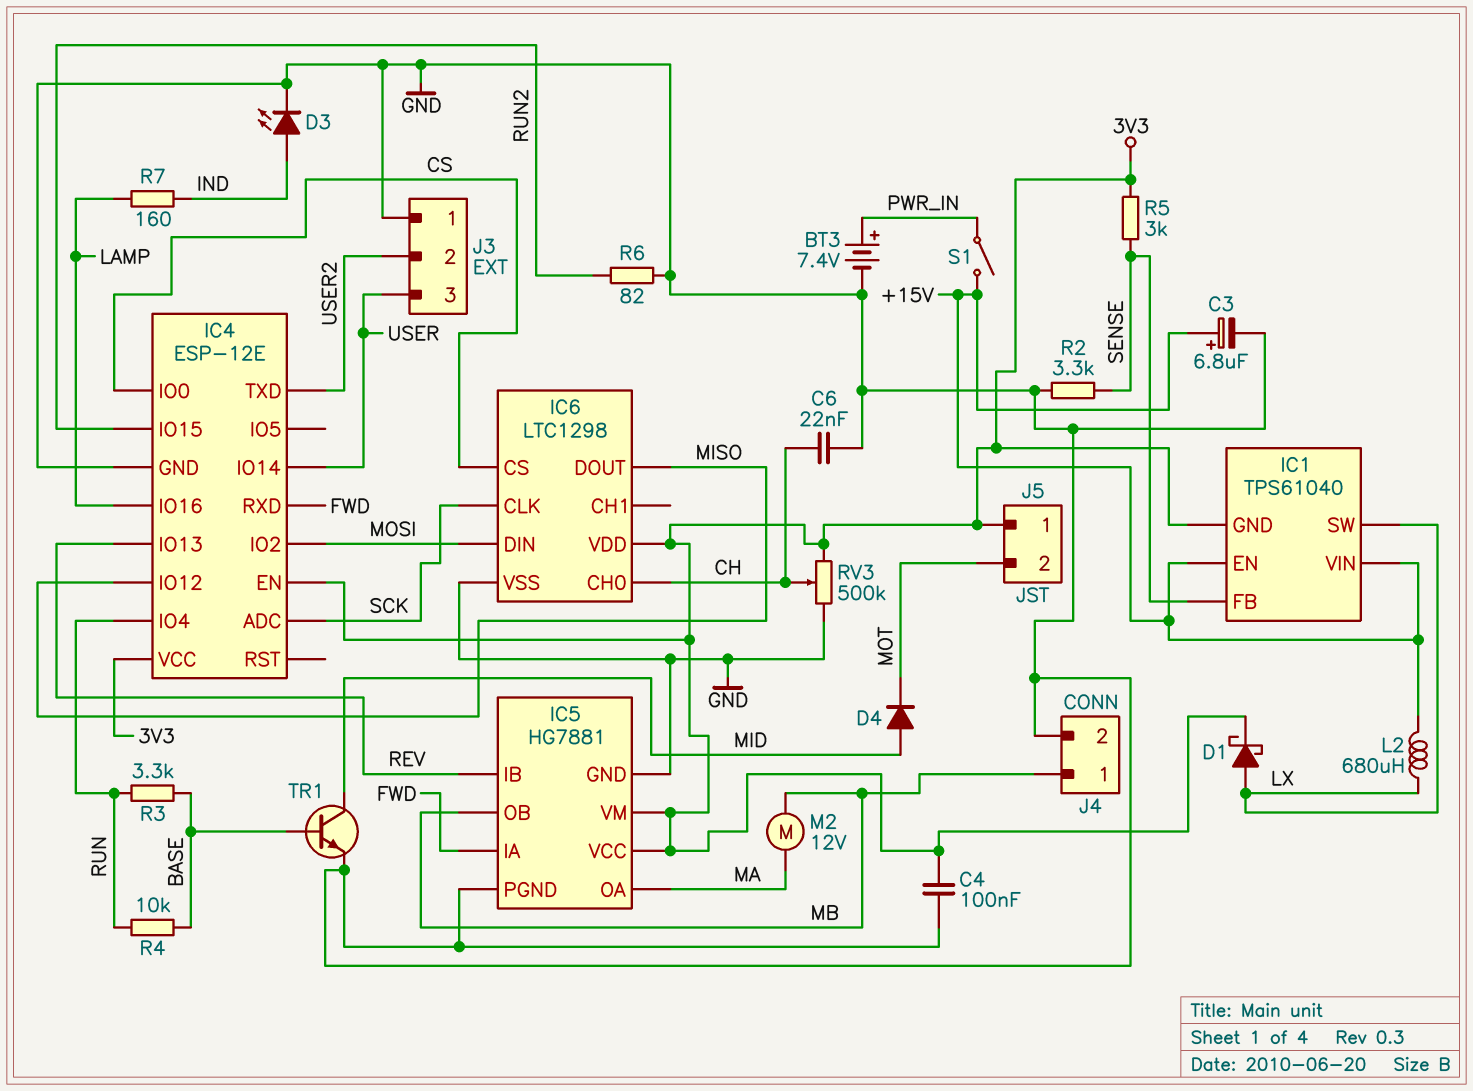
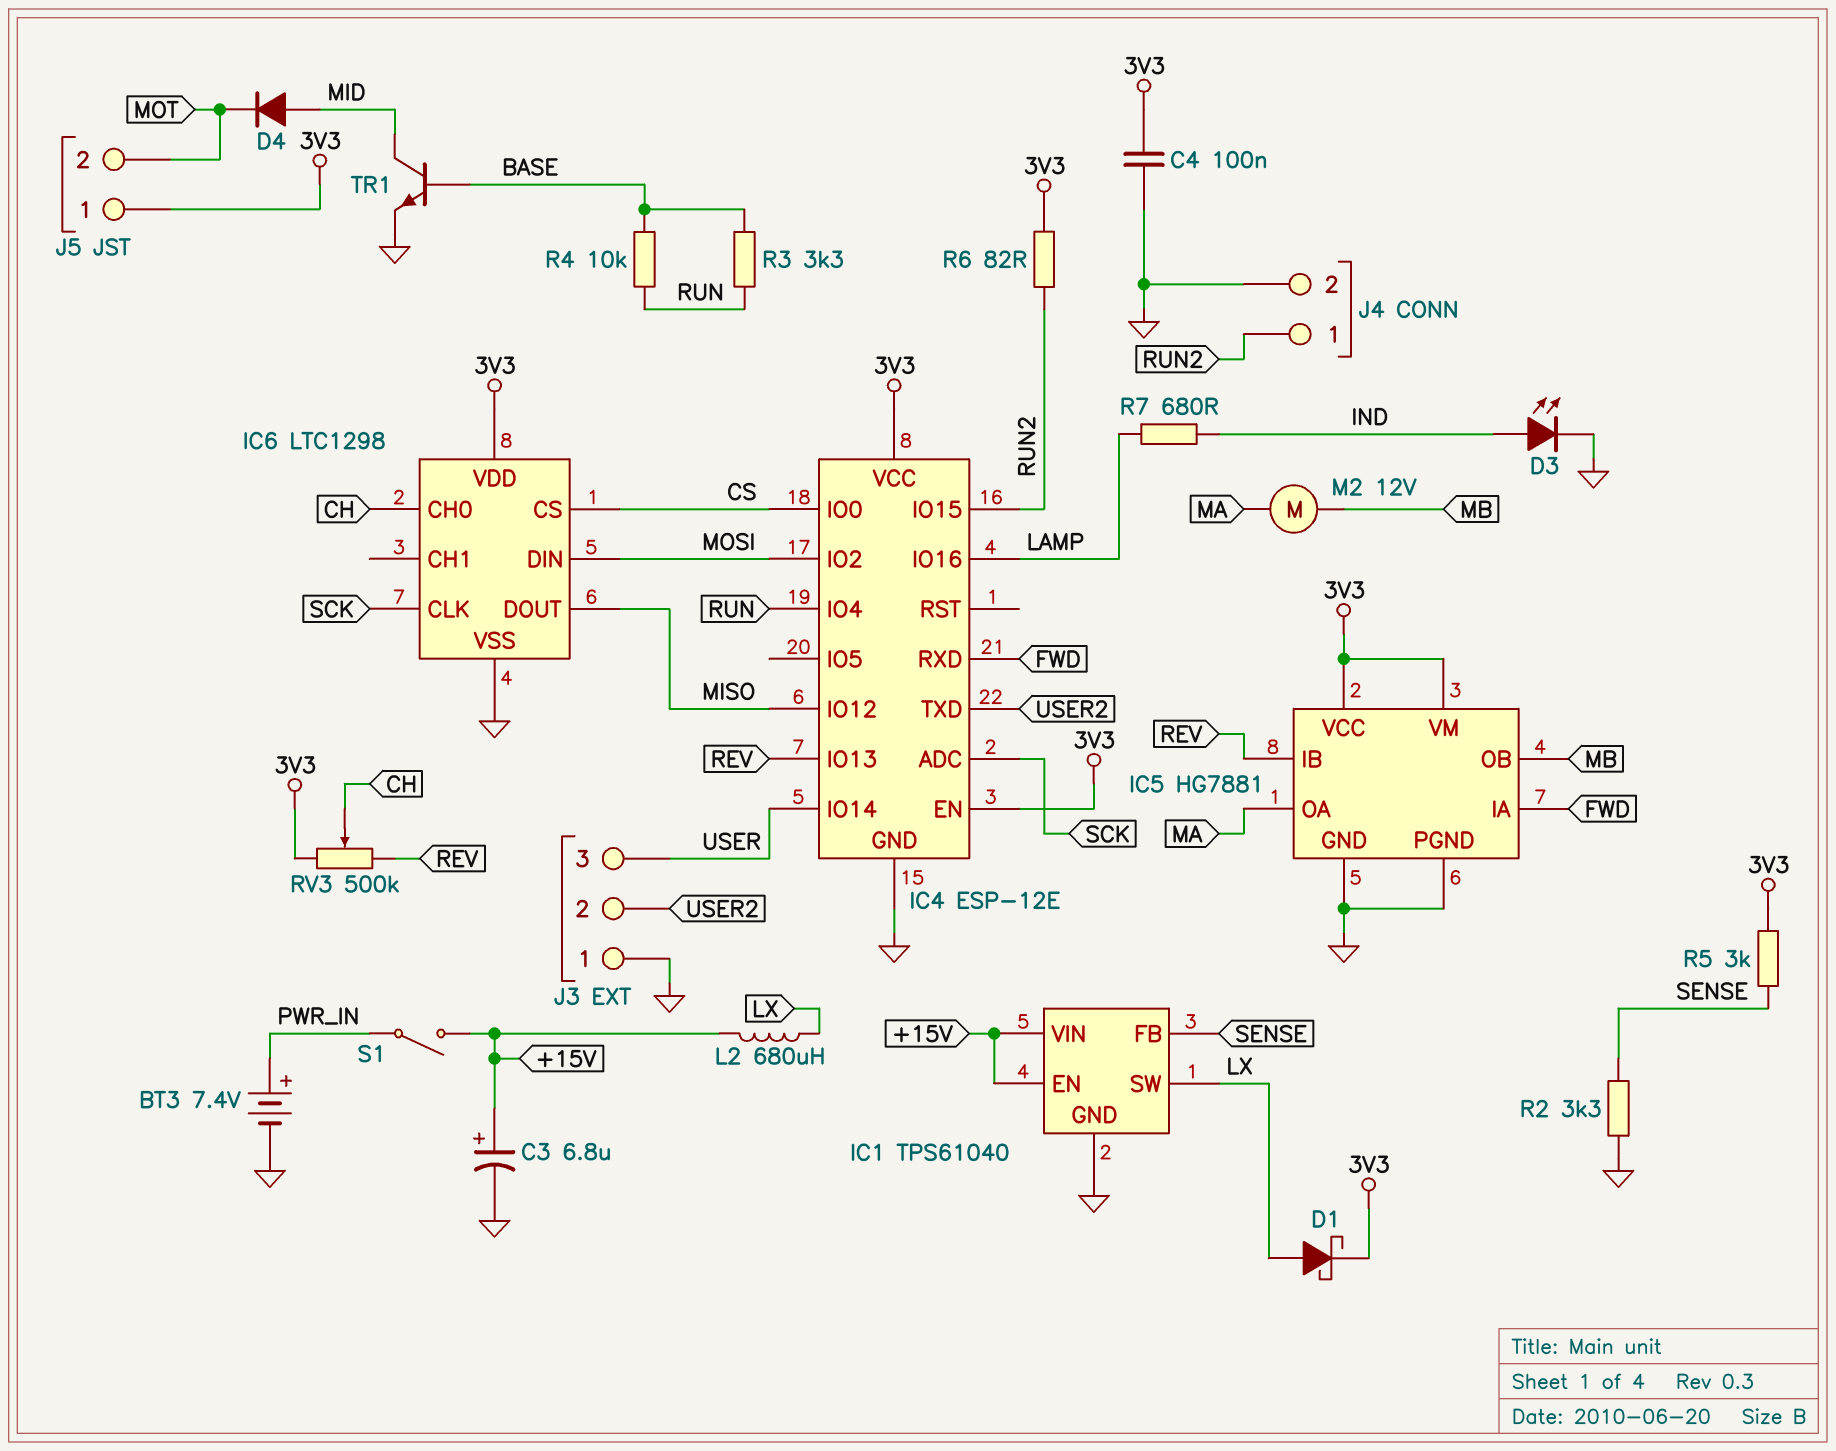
C6: 22nF (CH, GND) -> none
IC1 pin GND: 3V3 -> GND
J4 pin 1: MB -> RUN2
R6: 82 (GND, RUN2) -> 82 (3V3, RUN2)
R7: 160 (IND, LAMP) -> 680 (IND, LAMP)
RV3: 500k (3V3, GND, wiper CH) -> 500k (3V3, REV, wiper CH)

